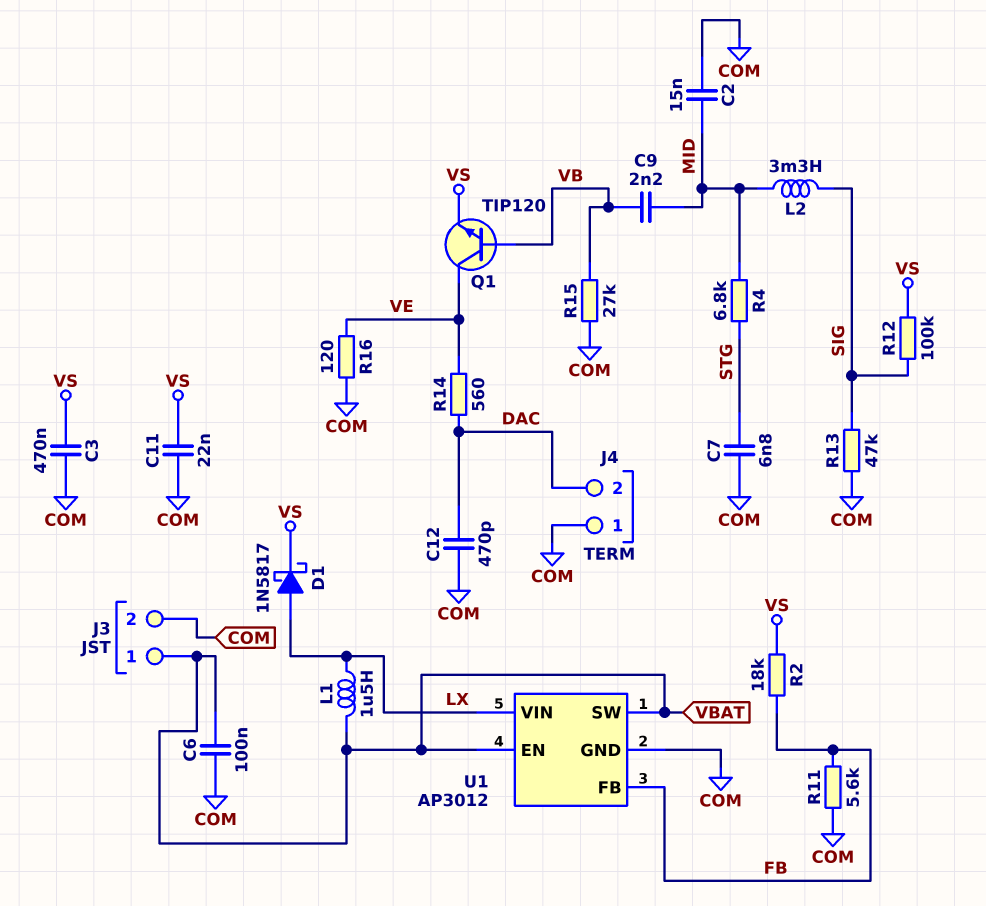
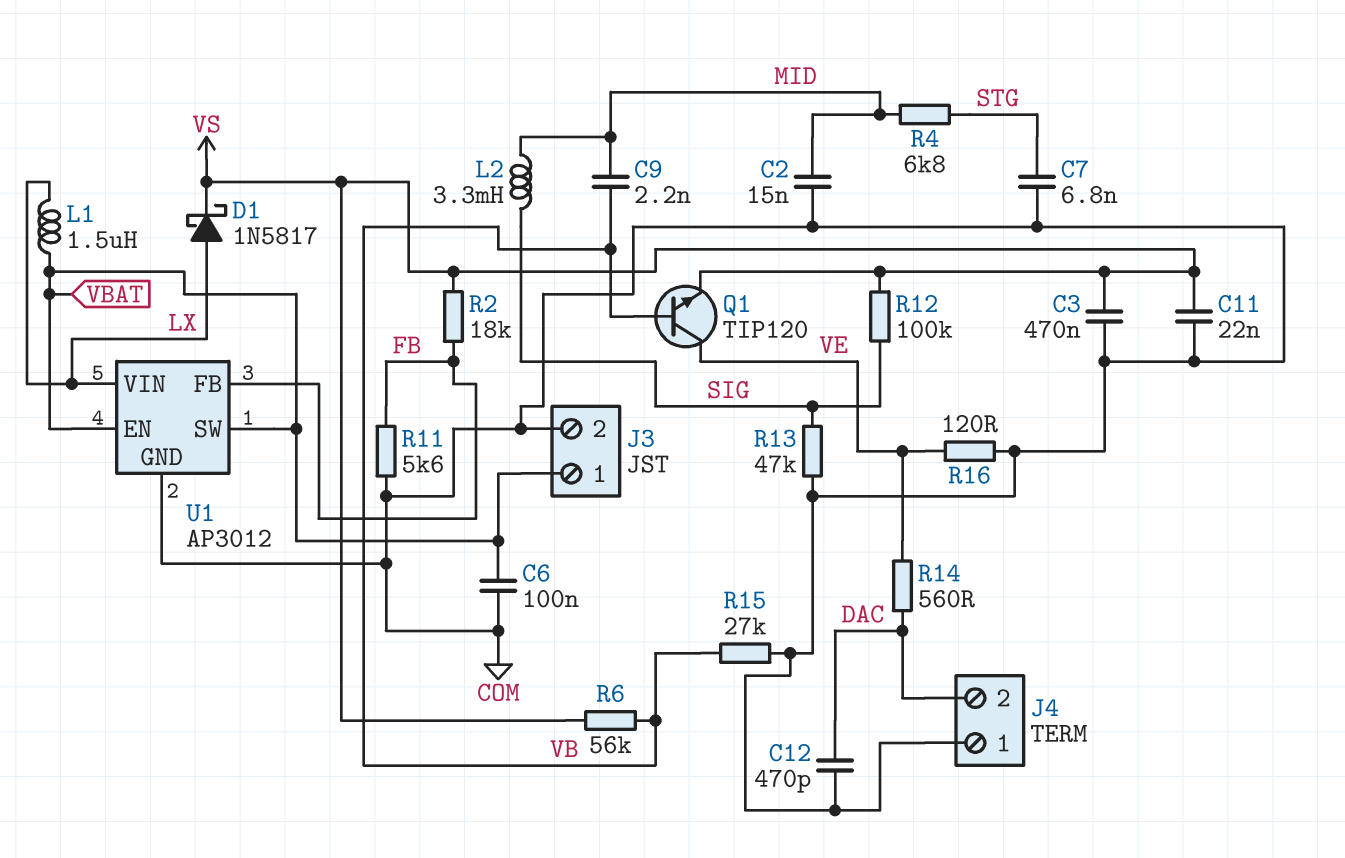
R6: none -> 56k (VB, VS)

